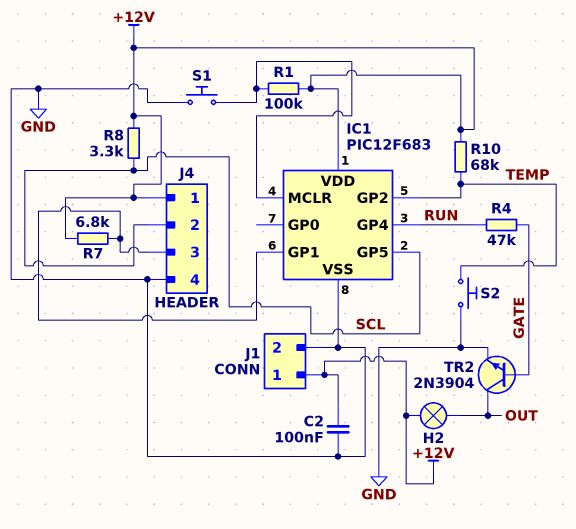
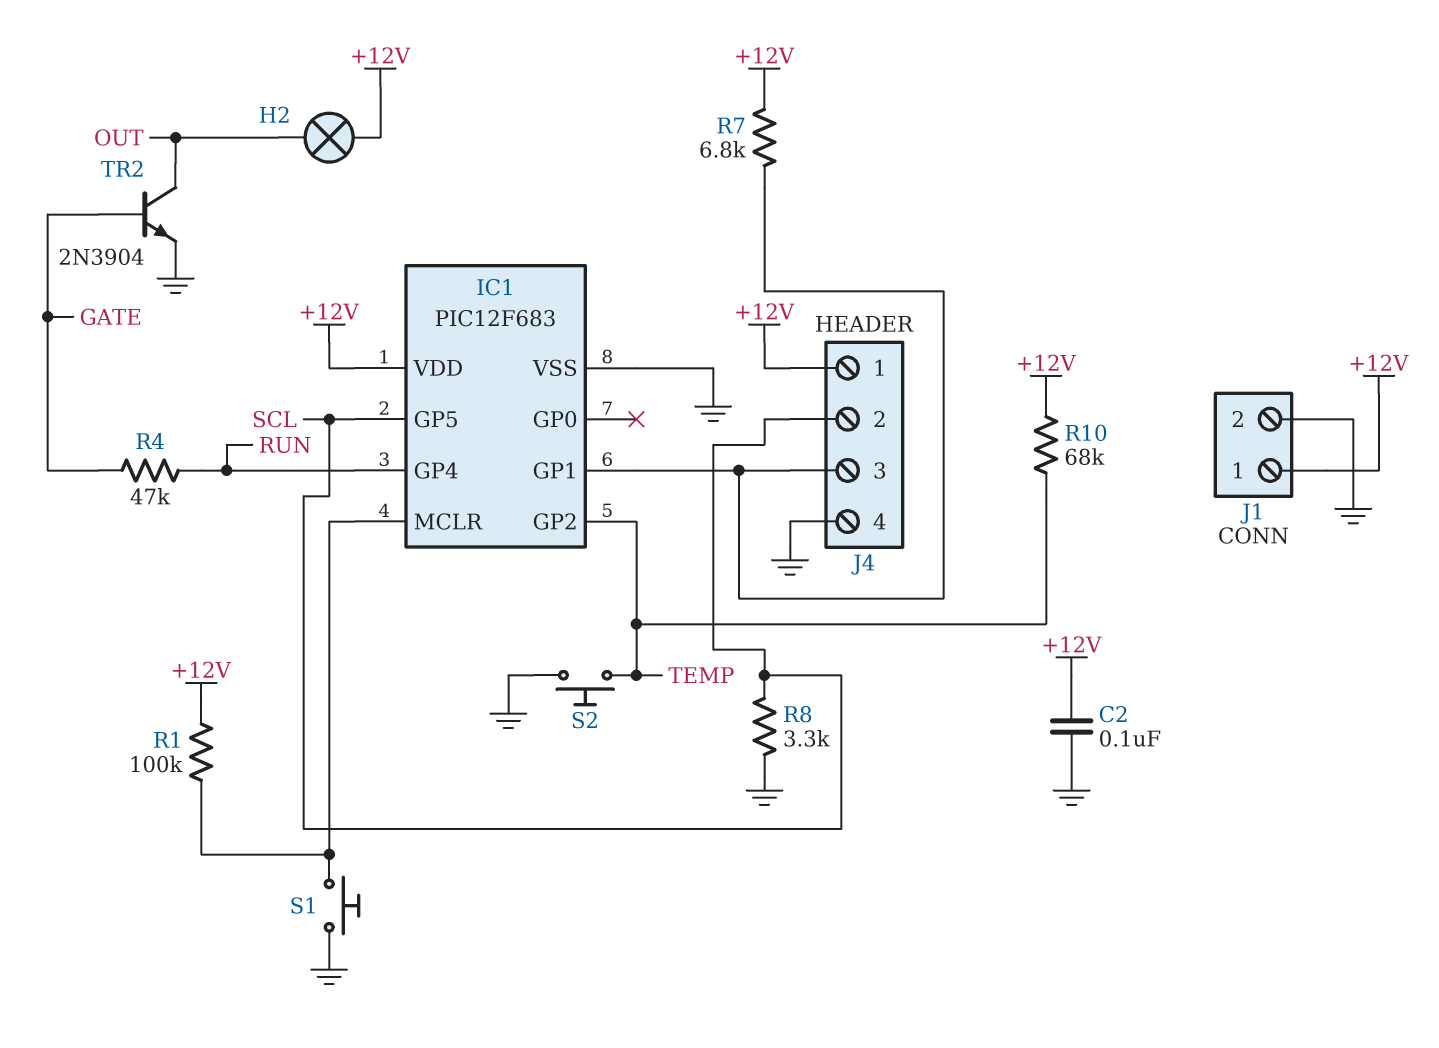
R8: 3.3k (+12V, SCL) -> 3.3k (GND, SCL)

